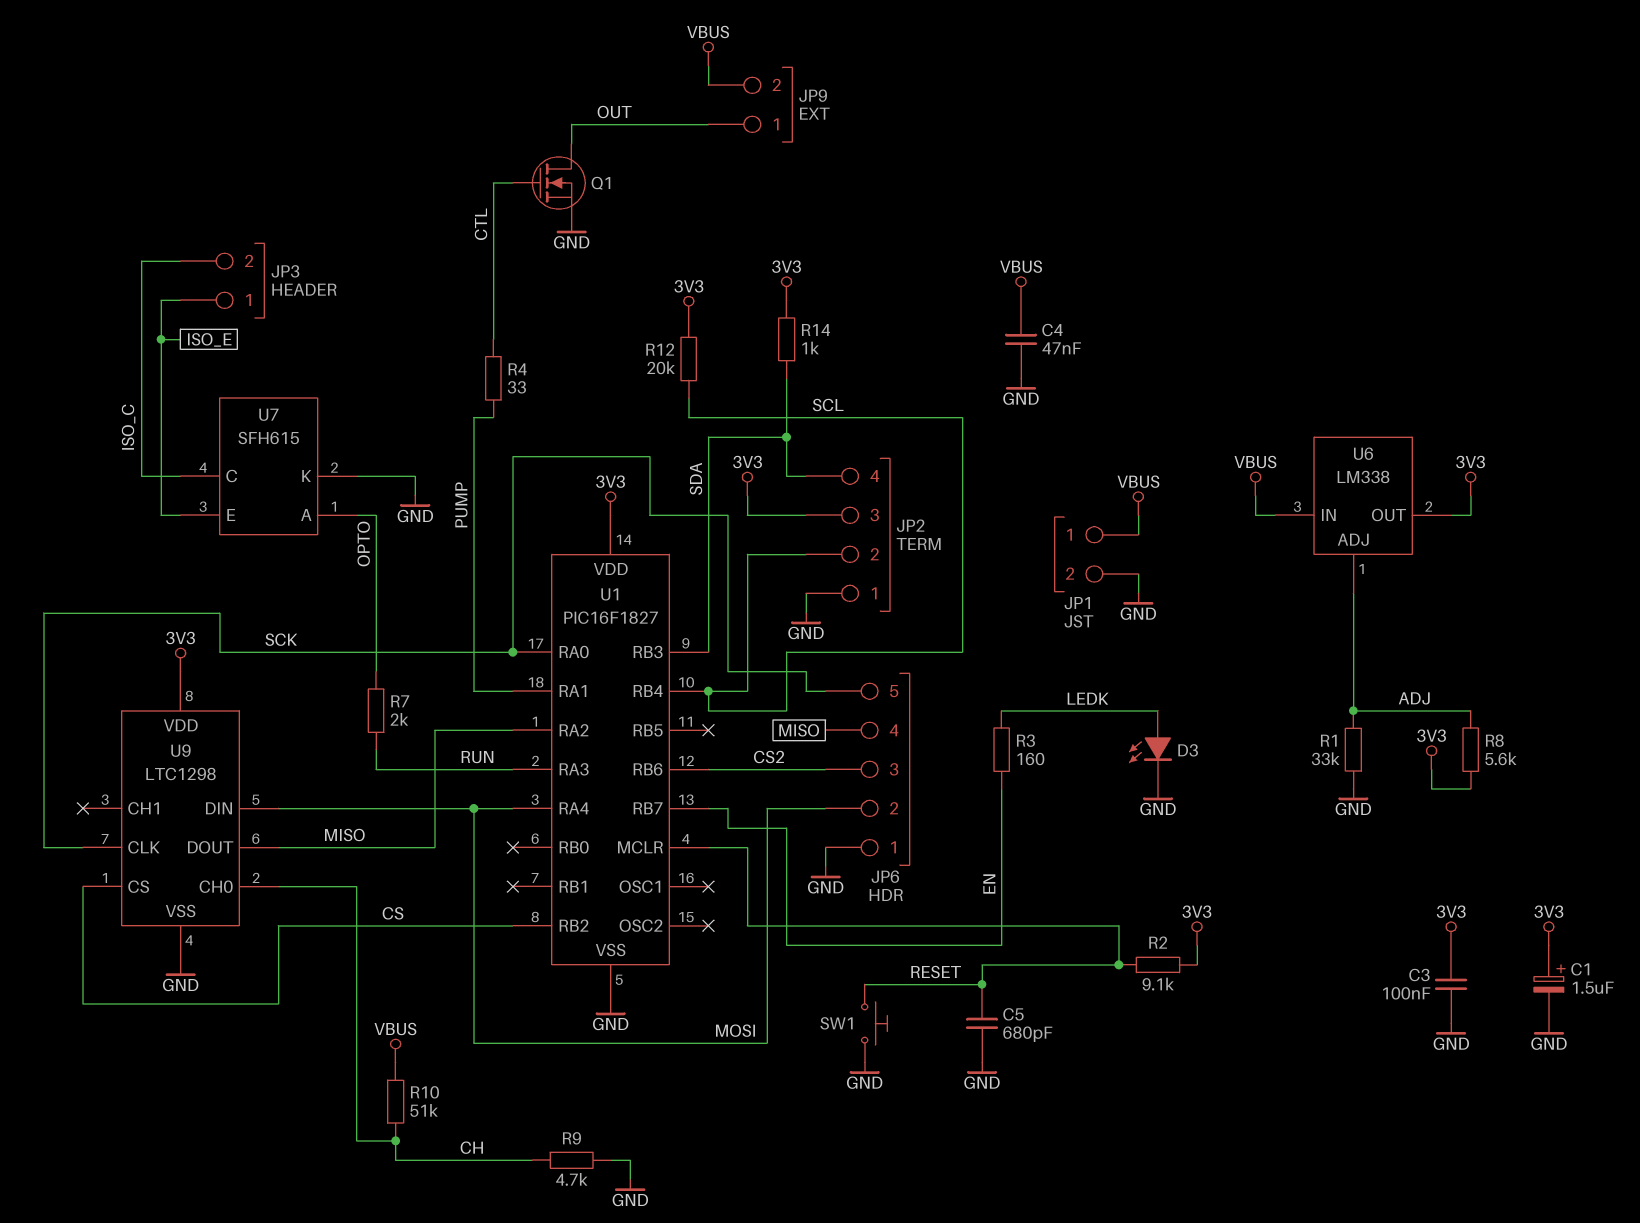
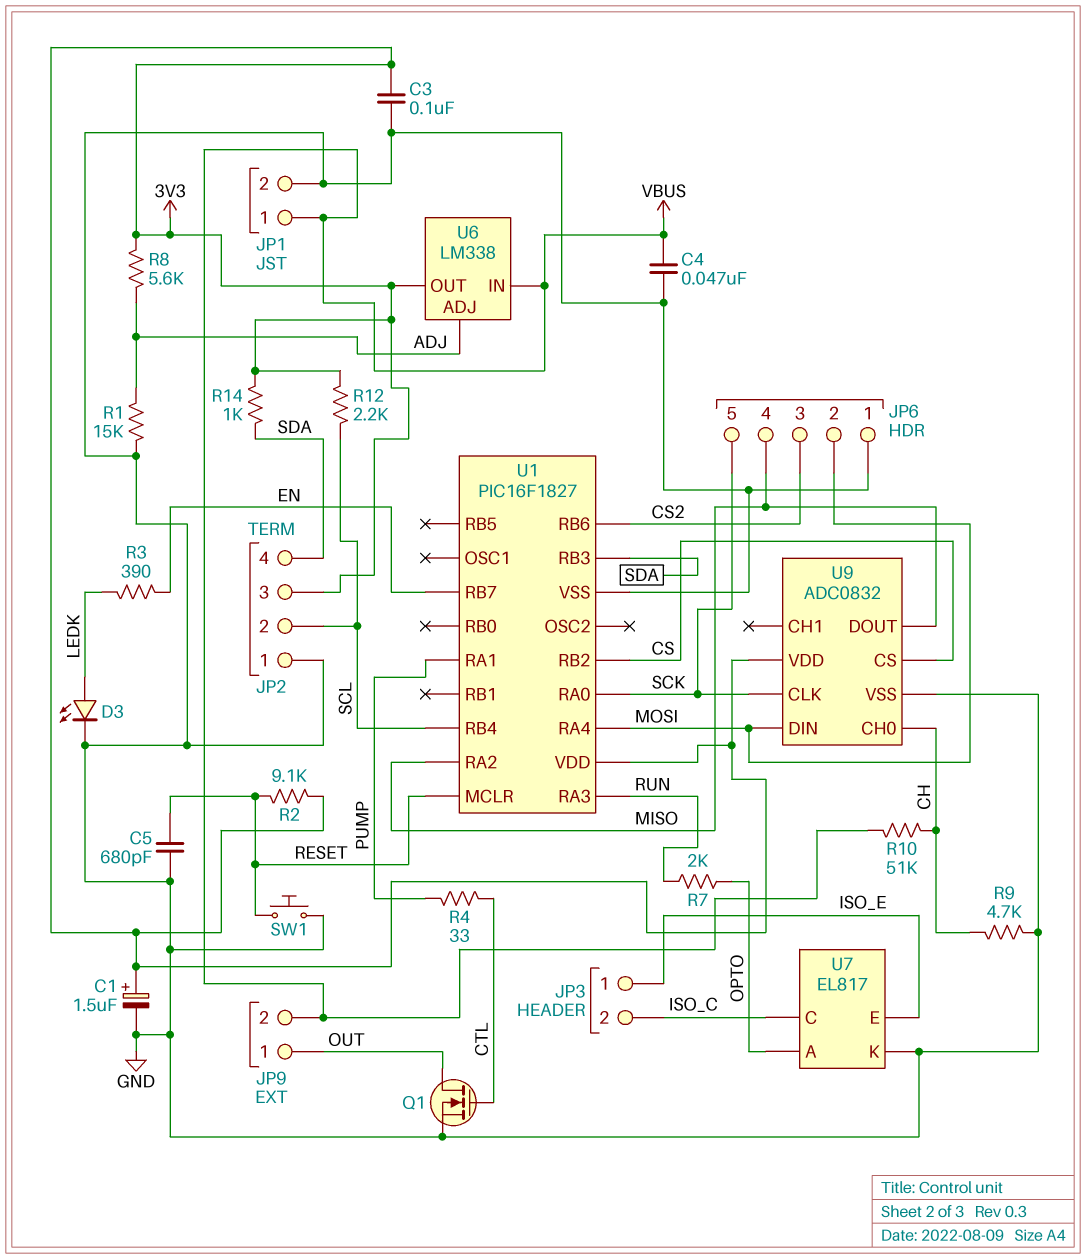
R1: 33k (ADJ, GND) -> 15k (ADJ, GND)
R3: 160 (EN, LEDK) -> 390 (EN, LEDK)
R12: 20k (3V3, SCL) -> 2.2k (3V3, SCL)
U7: SFH615 -> EL817
U9: LTC1298 -> ADC0832

